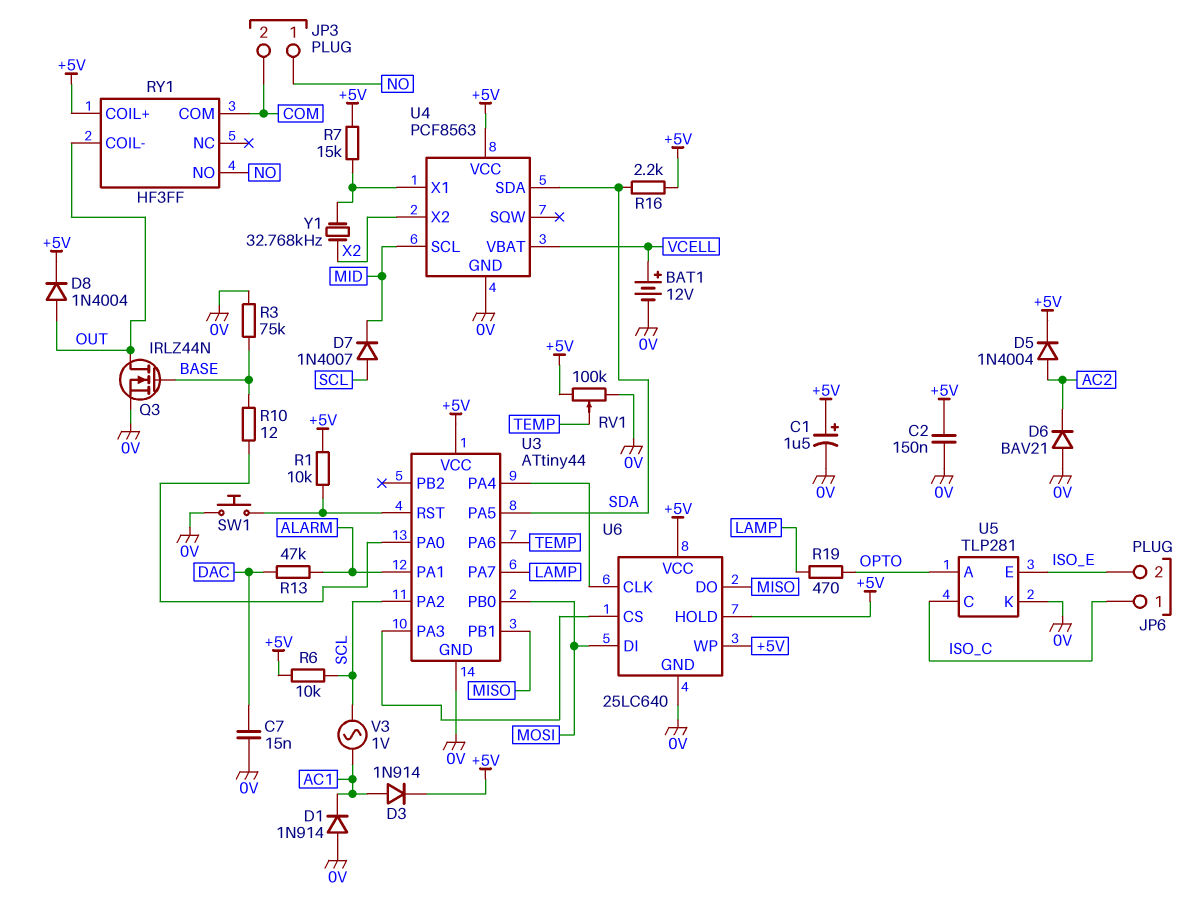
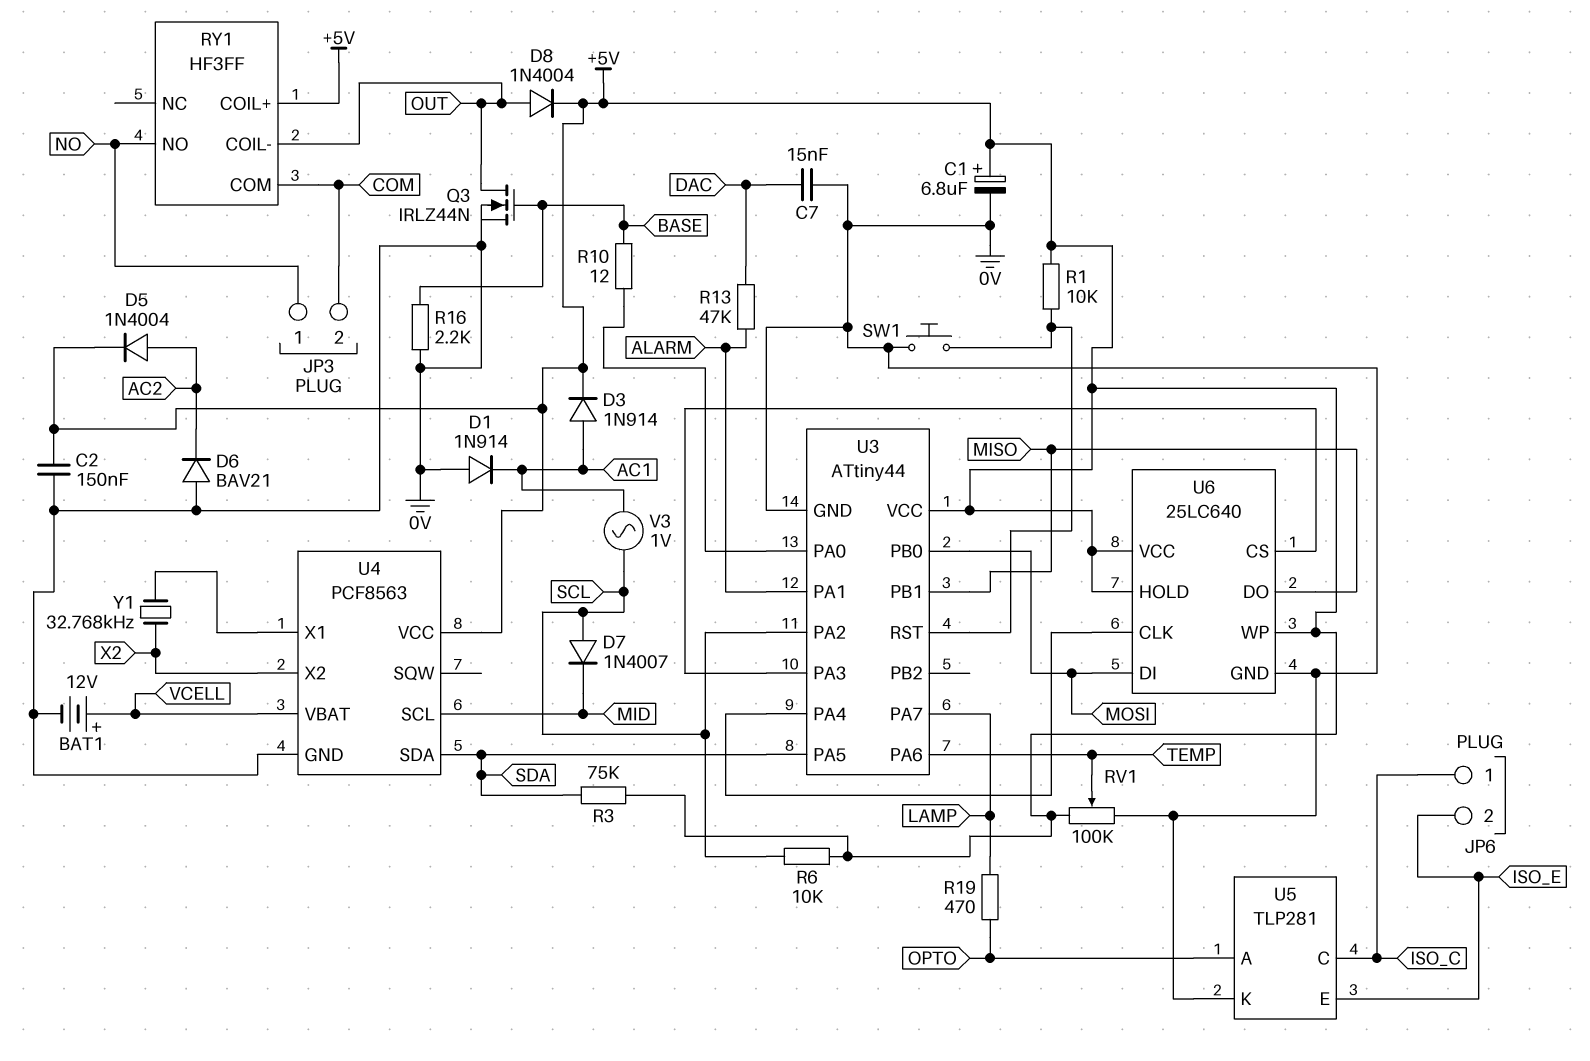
C1: 1.5uF (plus +5V, minus 0V) -> 6.8uF (plus +5V, minus 0V)
R3: 75k (0V, BASE) -> 75k (+5V, SDA)
R7: 15k (+5V, U4/X1) -> none
R16: 2.2k (+5V, SDA) -> 2.2k (0V, BASE)

